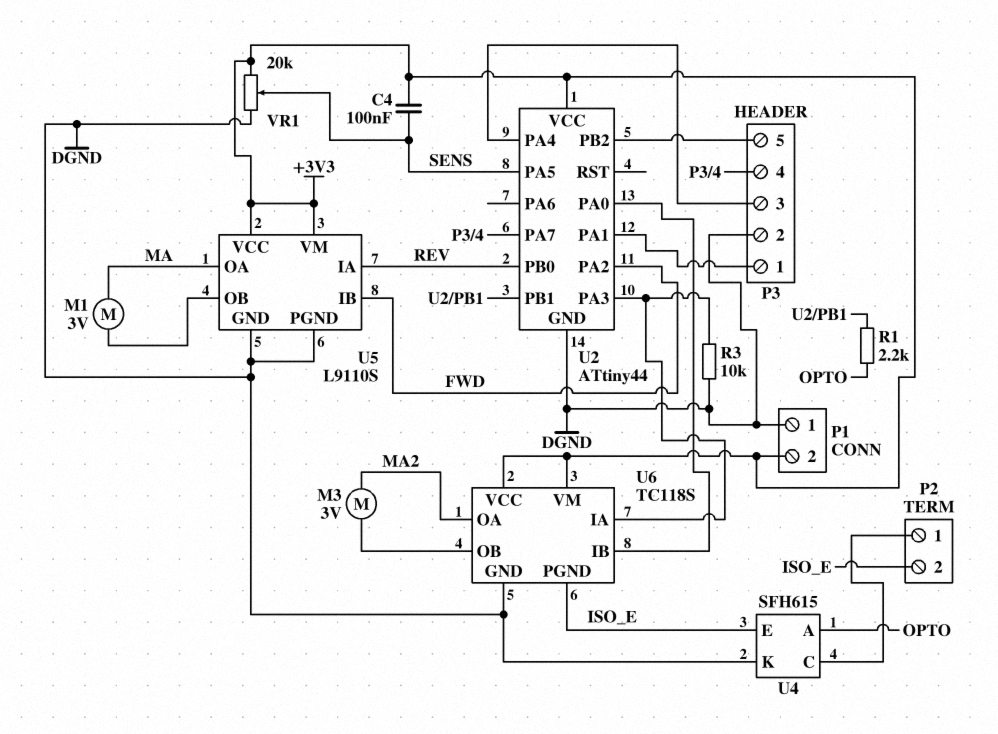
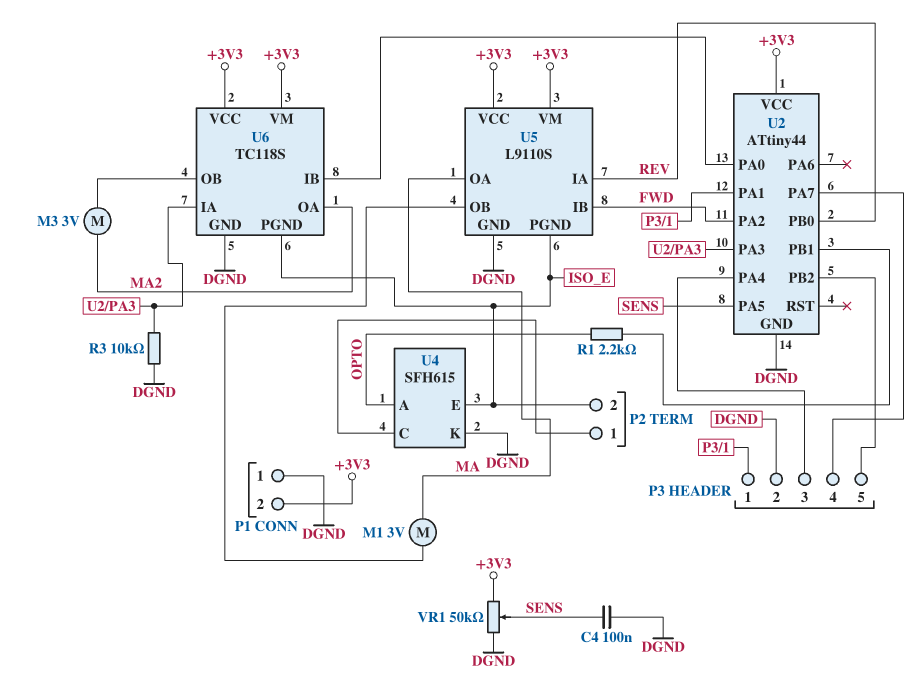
C4: 100nF (+3V3, SENS) -> 100nF (DGND, SENS)
U5 pin PGND: DGND -> ISO_E
VR1: 20k (+3V3, DGND, wiper SENS) -> 50k (+3V3, DGND, wiper SENS)

